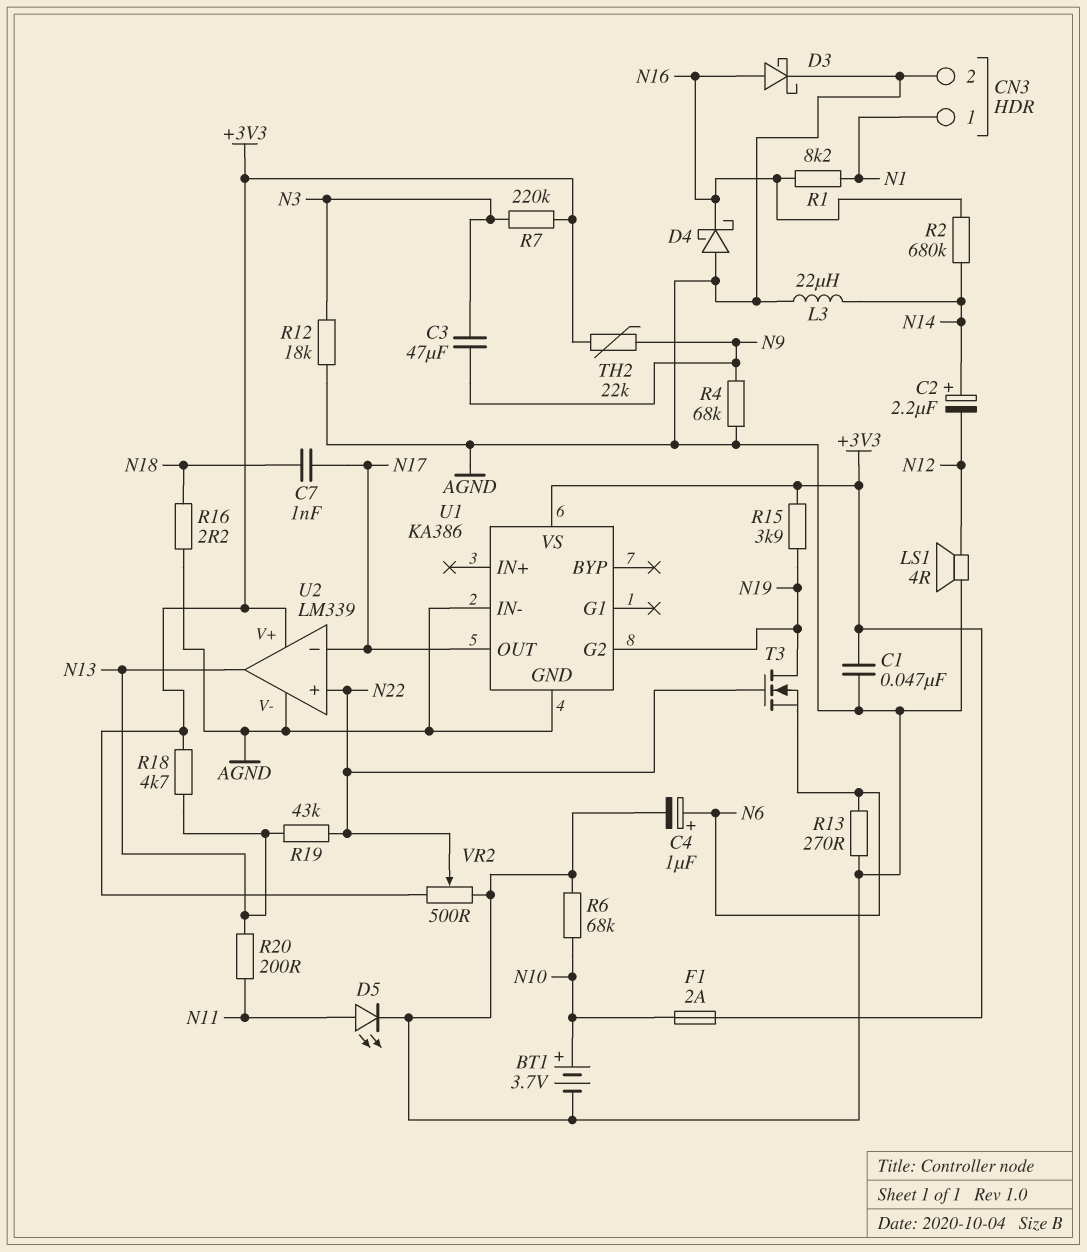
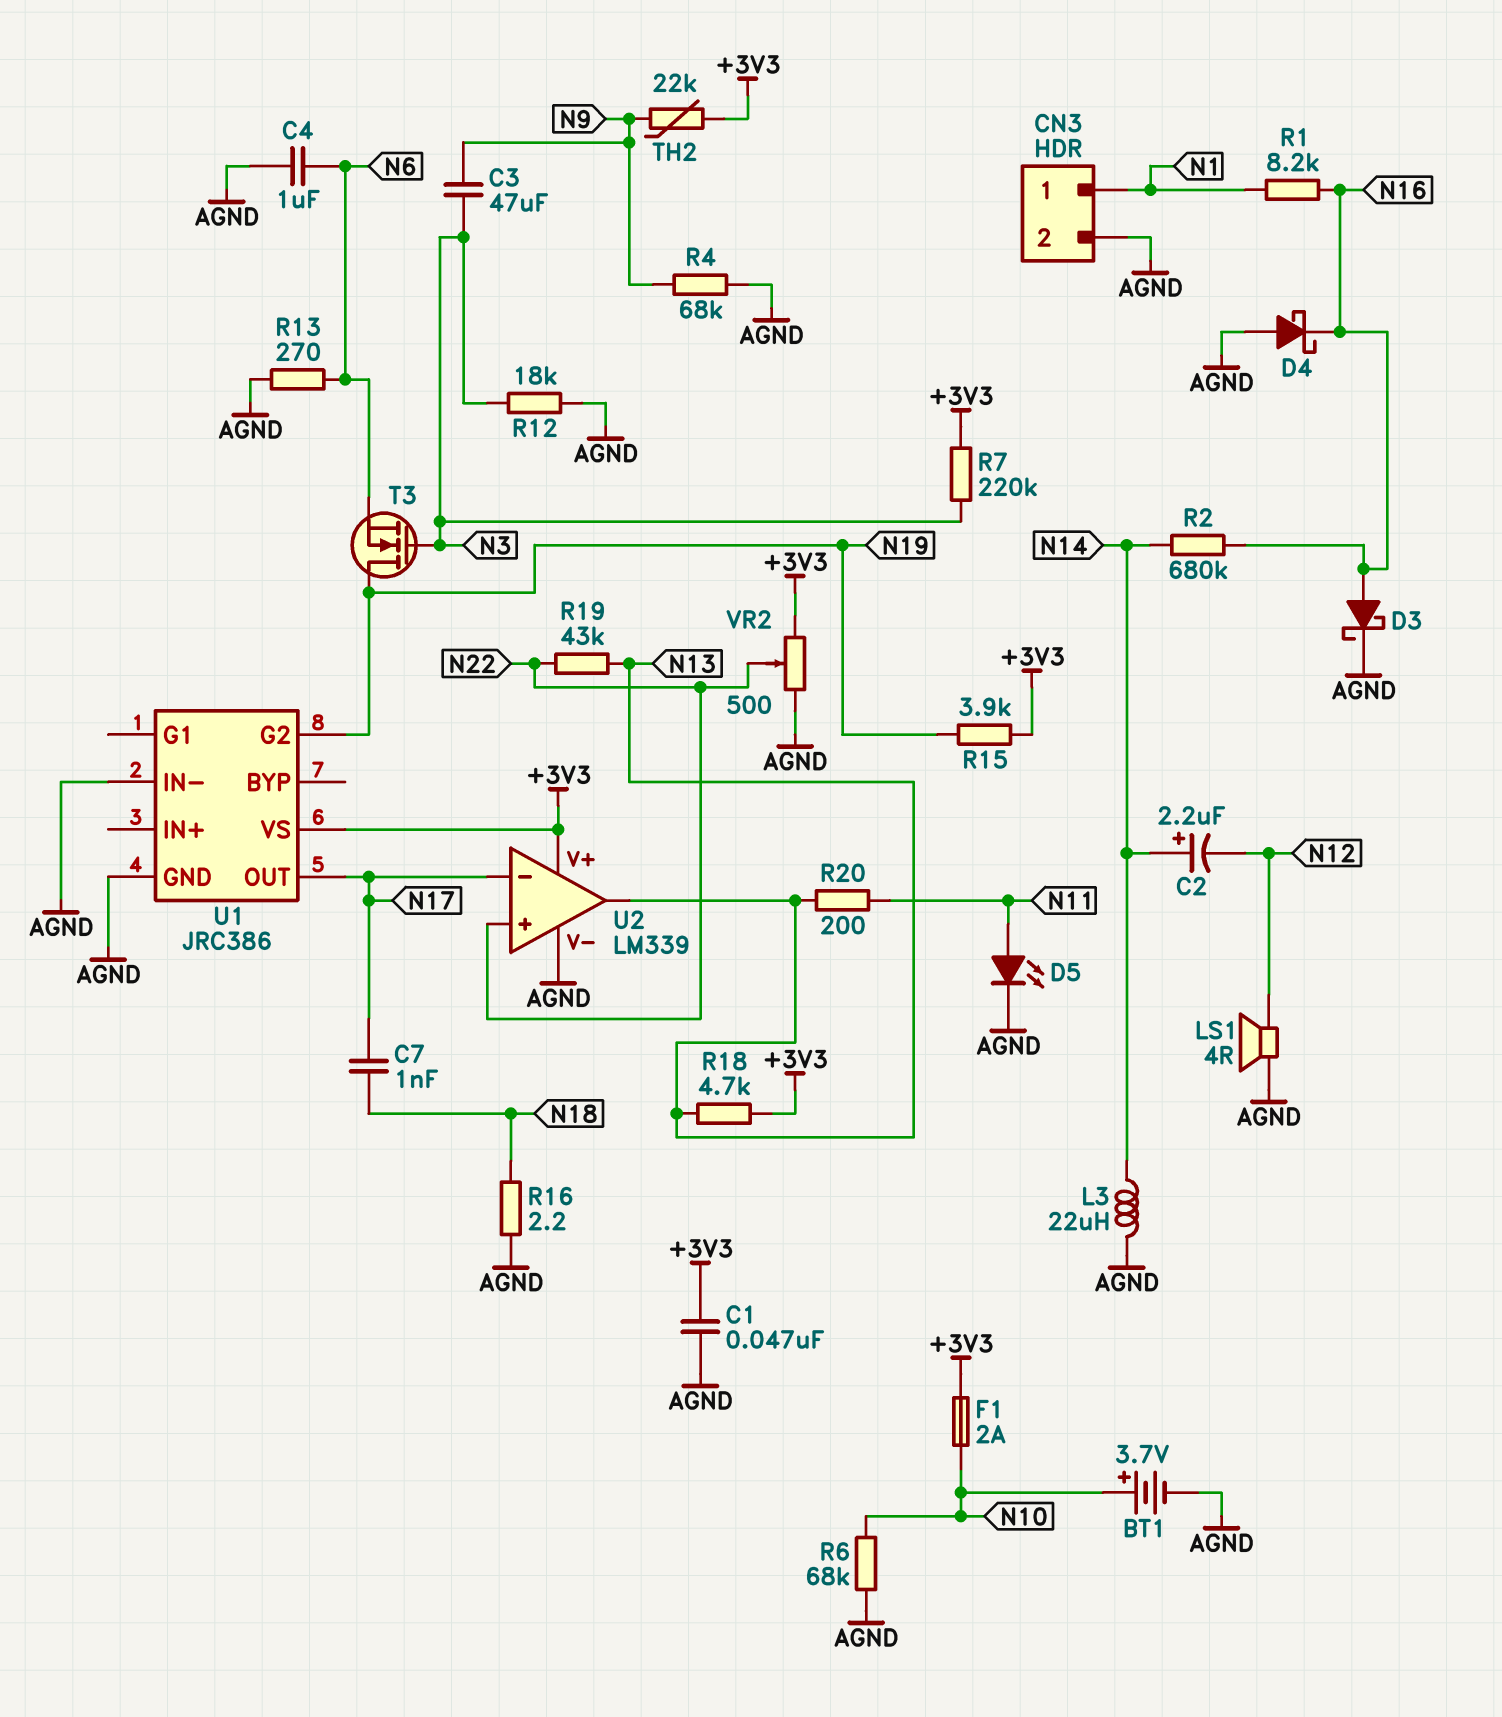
C4: 1uF (plus N6, minus AGND) -> 1uF (AGND, N6)
T3: NMOS (G N22, D N19, S N6) -> NMOS (G N3, D N19, S N6)
U1: KA386 -> JRC386

